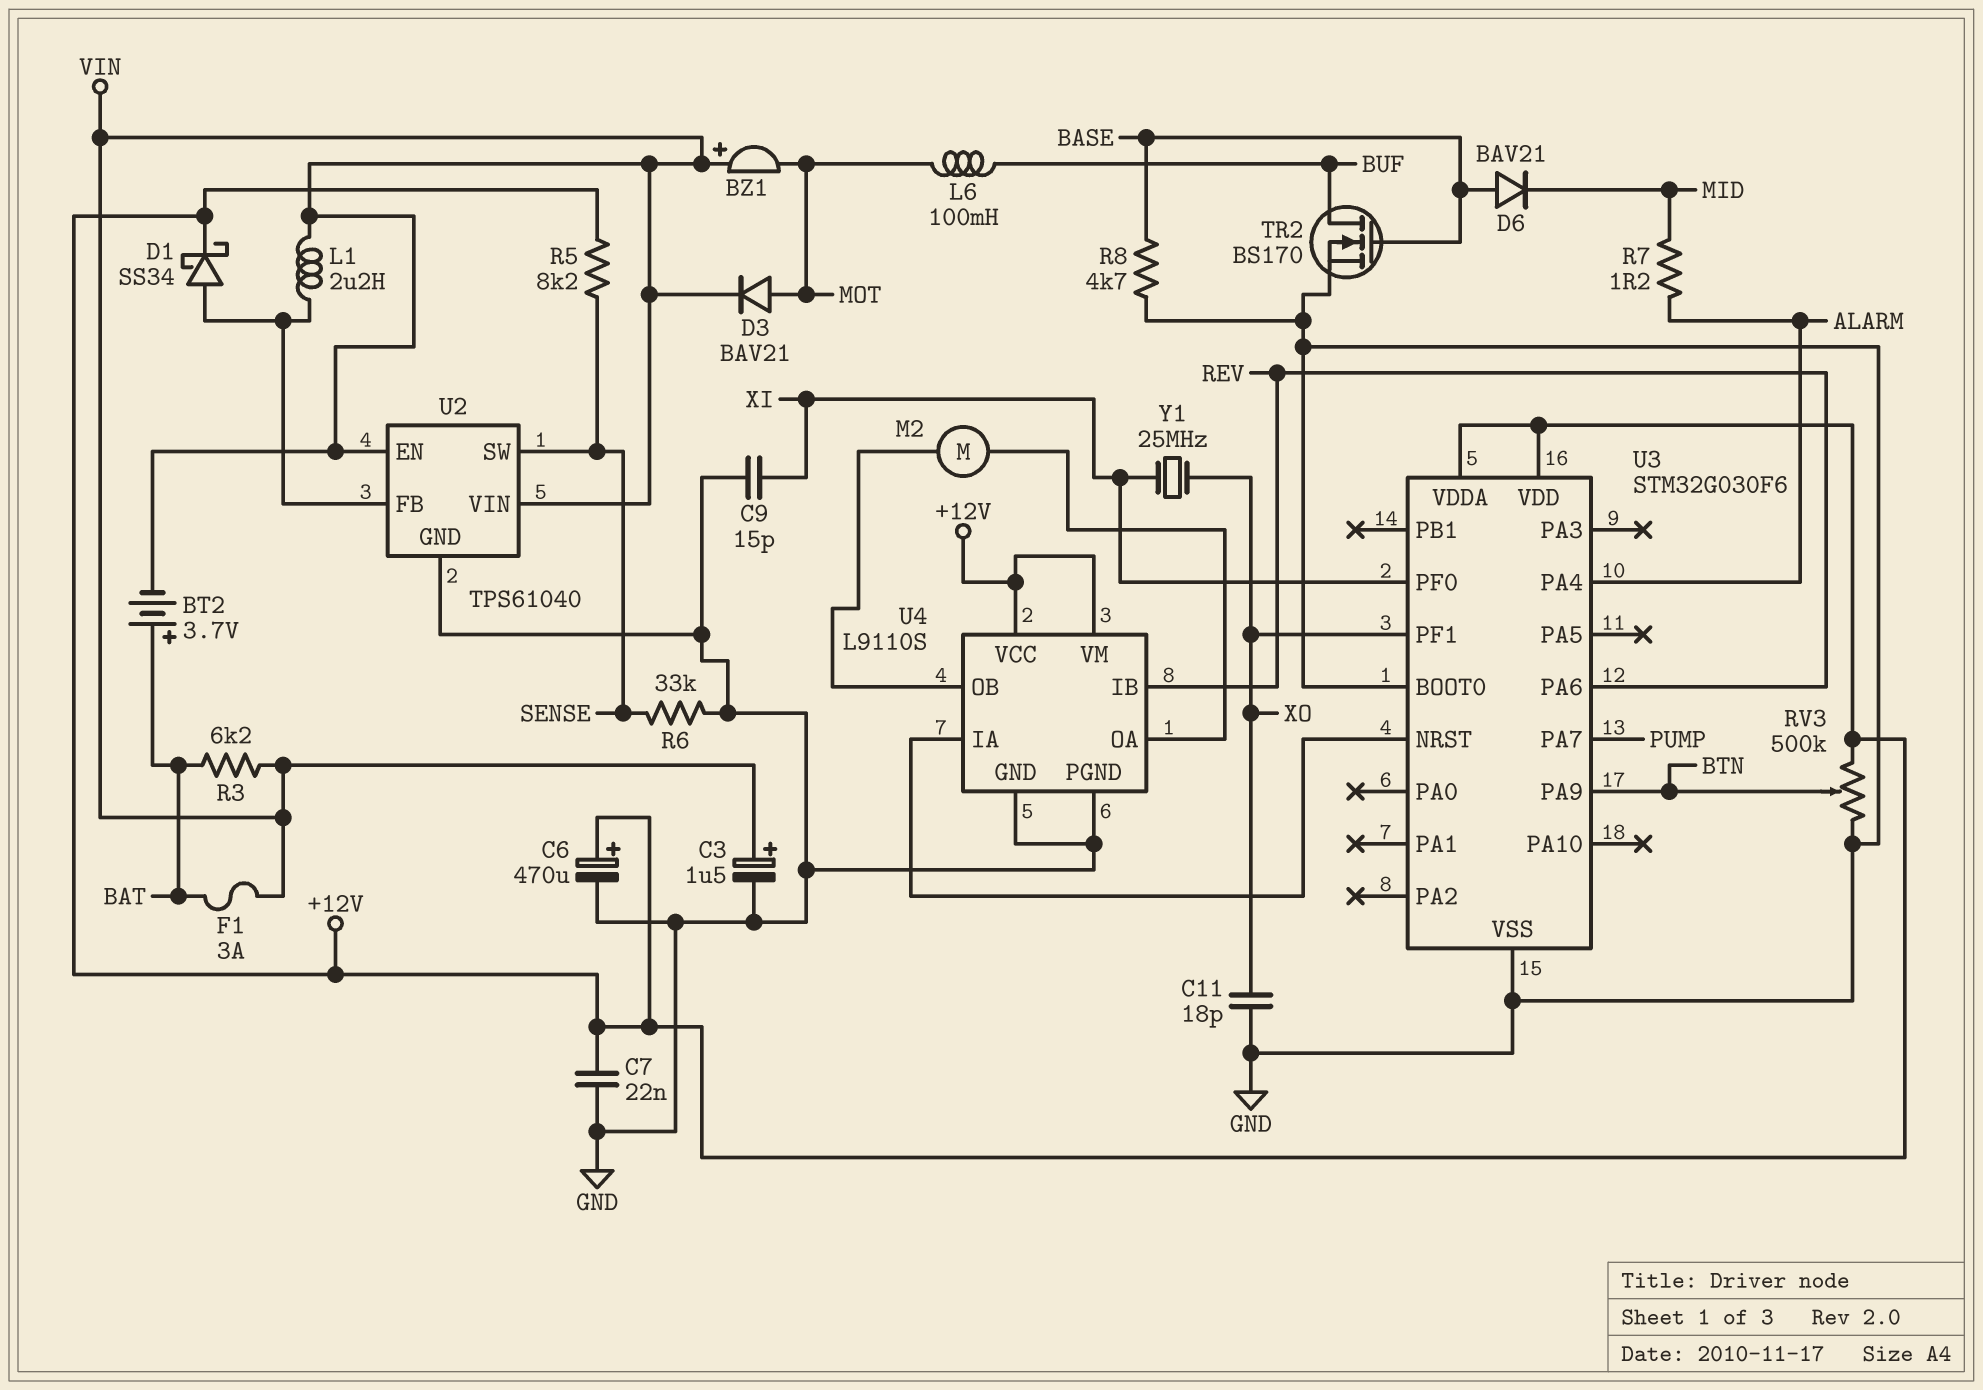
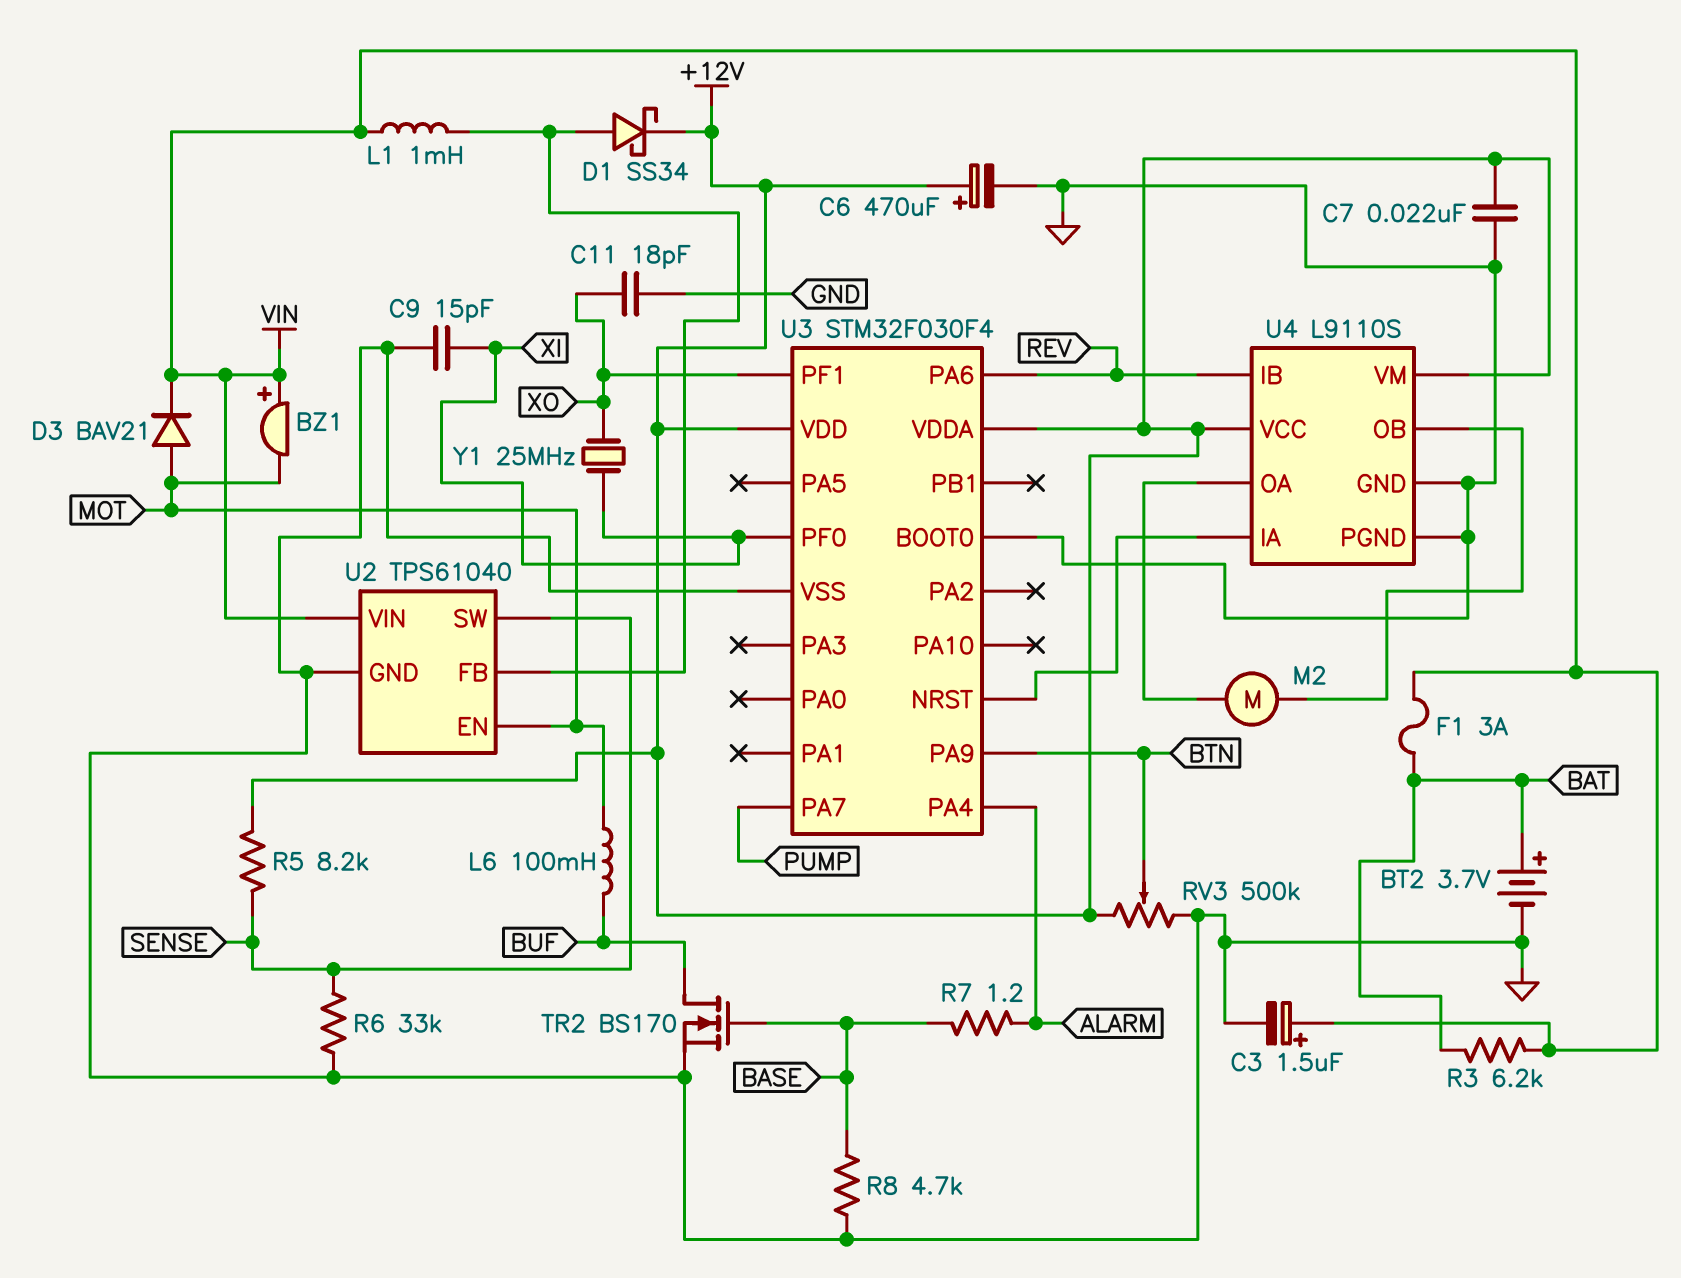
BT2: 3.7V (plus BAT, minus VIN) -> 3.7V (plus BAT, minus GND)
D6: diode BAV21 (A BASE, K MID) -> none
L1: 2.2uH (U2/FB, VIN) -> 1mH (U2/FB, VIN)
R7: 1.2 (ALARM, MID) -> 1.2 (ALARM, BASE)
U2 pin EN: VIN -> MOT
U3: STM32G030F6 -> STM32F030F4

